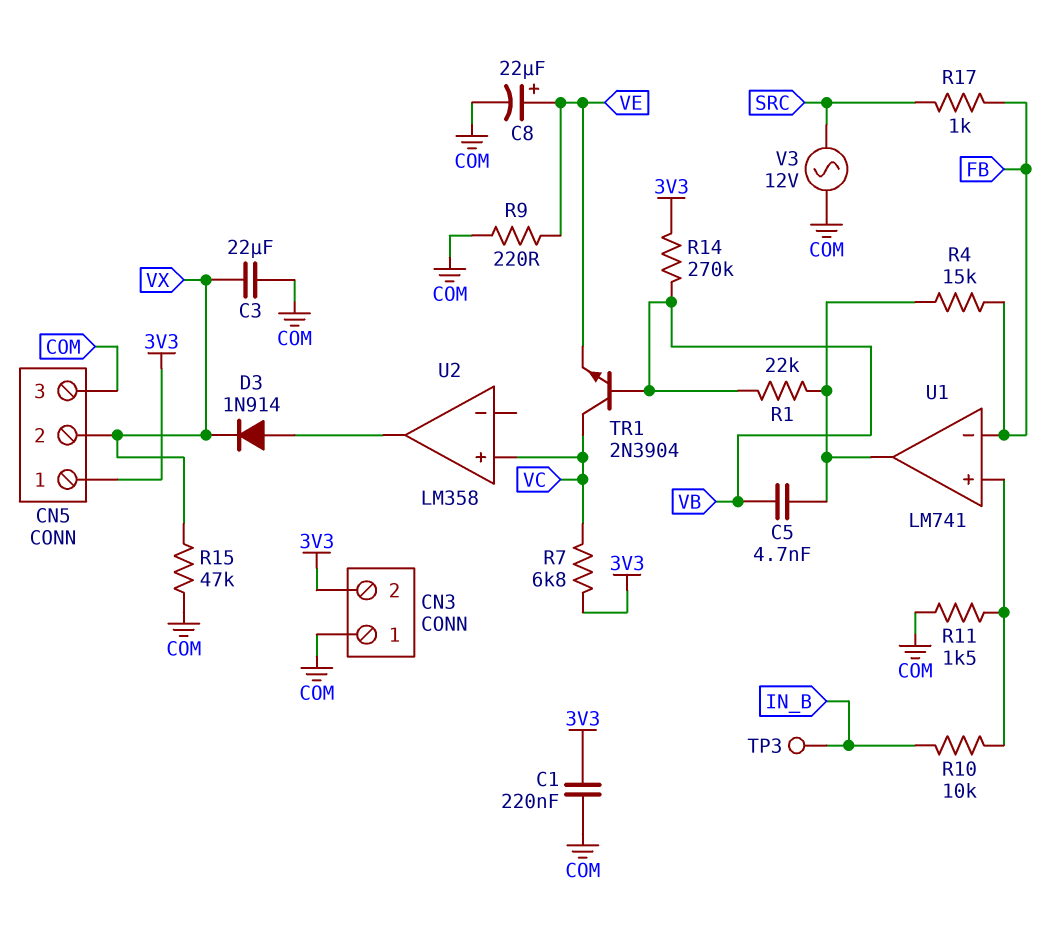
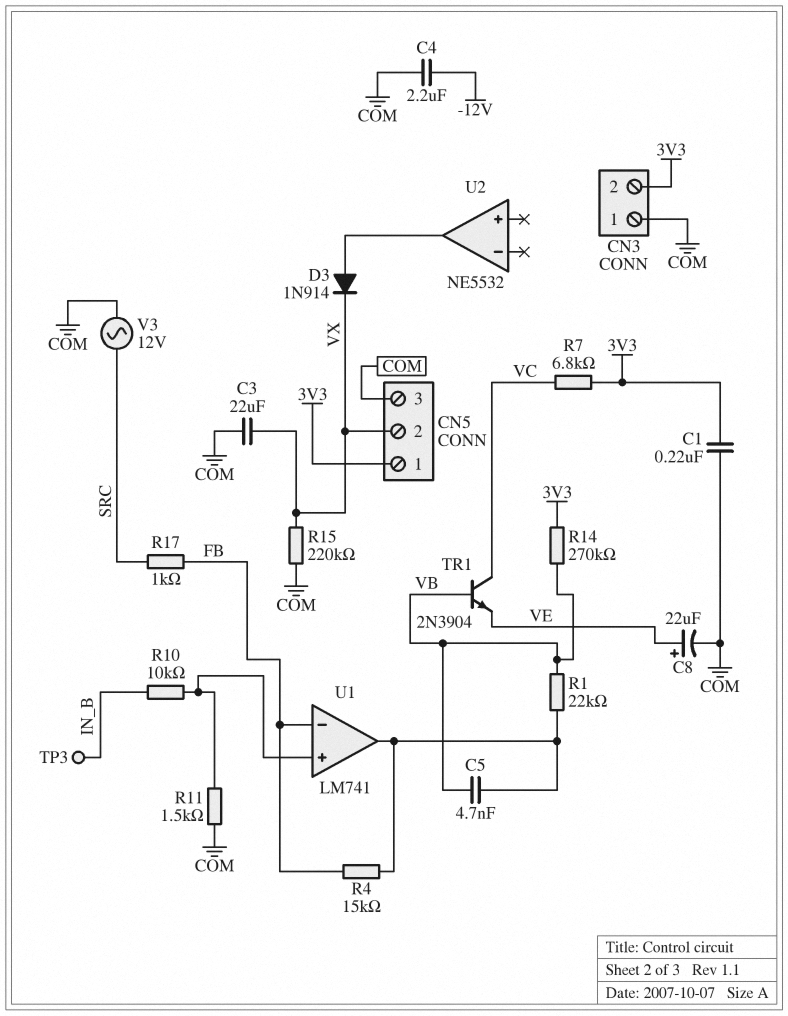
C4: none -> 2.2uF (-12V, COM)
R9: 220 (COM, VE) -> none
R15: 47k (COM, VX) -> 220k (COM, VX)
U2: LM358 -> NE5532
U2 pin in+: VC -> none

